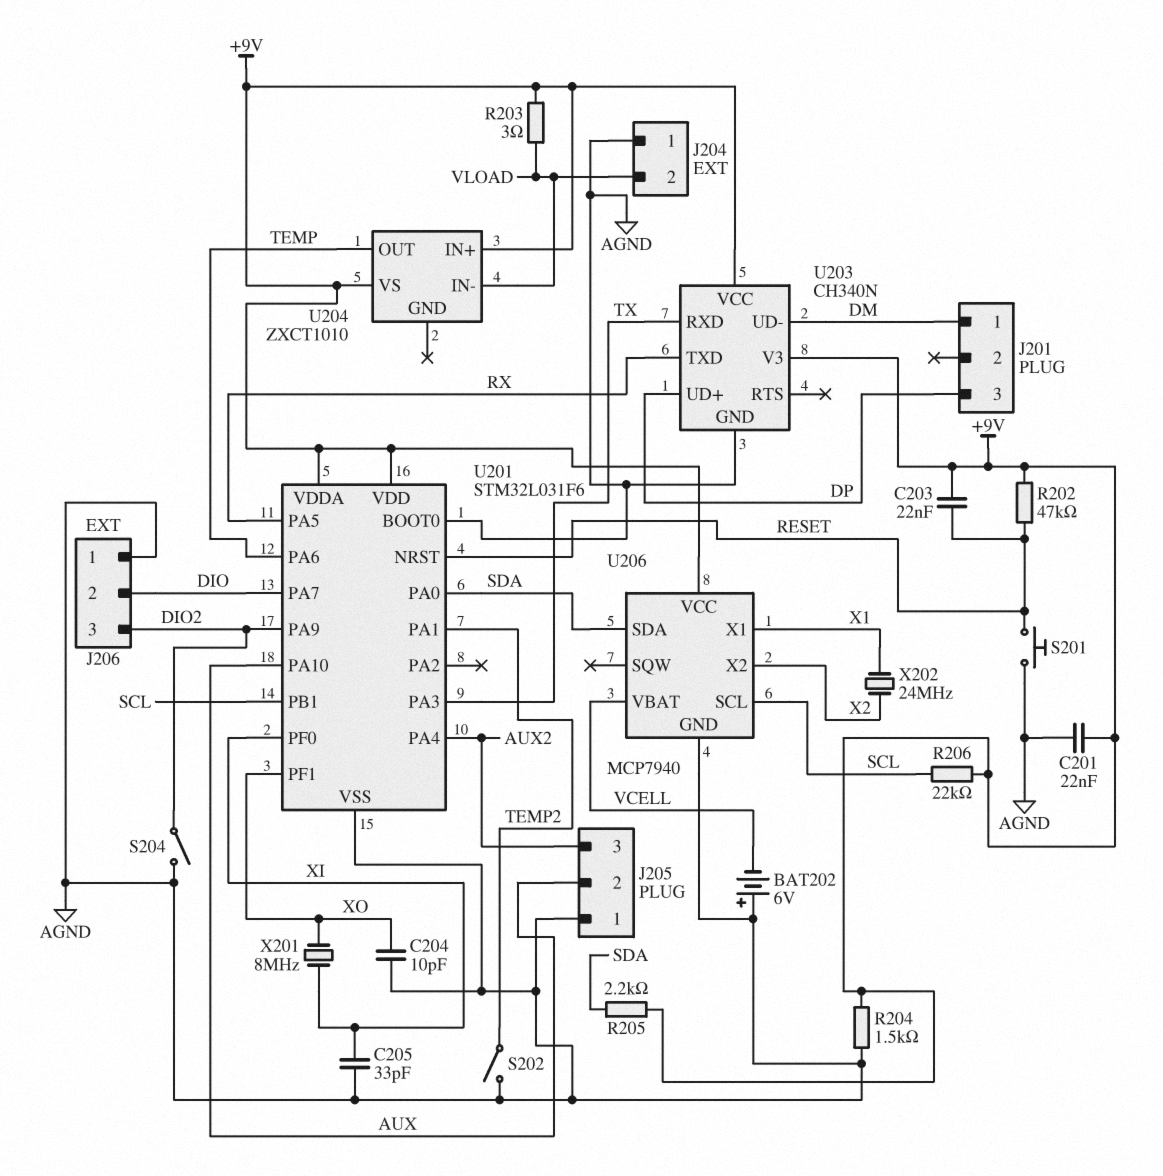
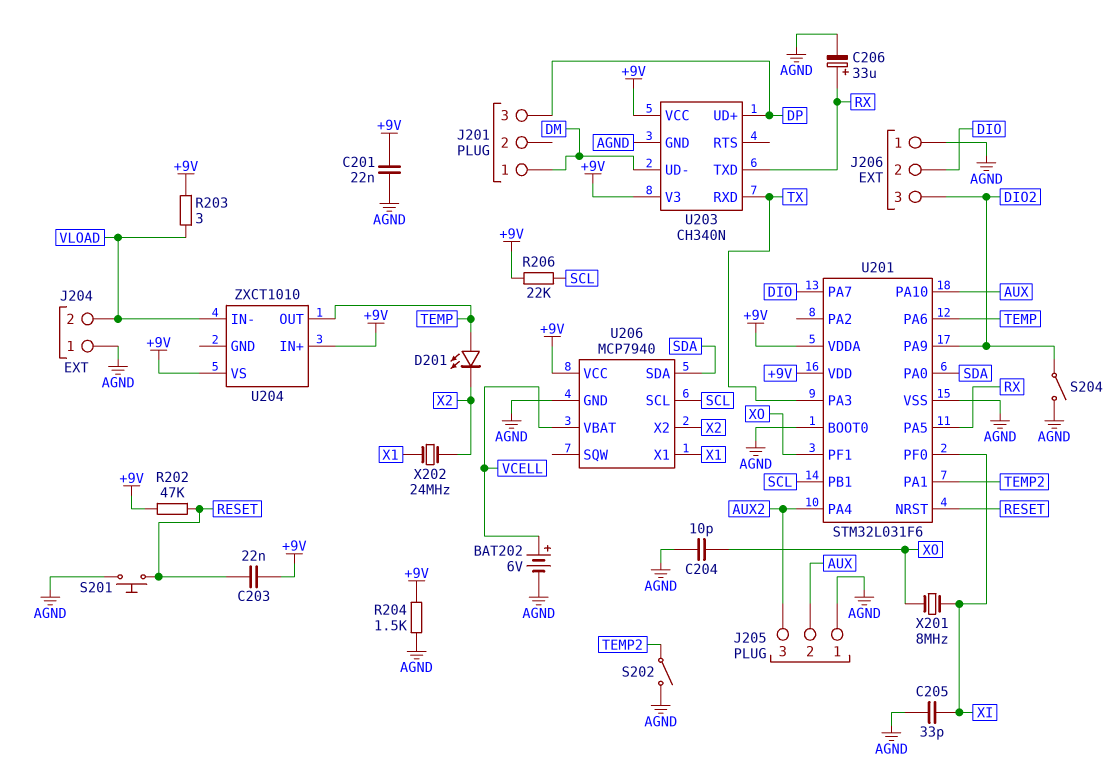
BAT202: 6V (plus AGND, minus VCELL) -> 6V (plus VCELL, minus AGND)
C206: none -> 33uF (plus RX, minus AGND)
D201: none -> LED (A TEMP, K X2)
R205: 2.2k (+9V, SDA) -> none

